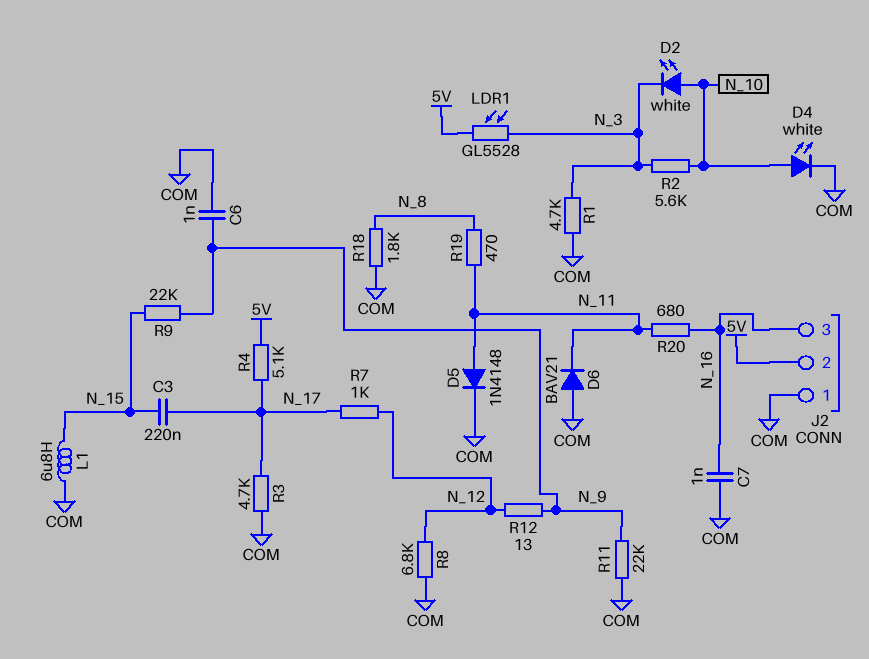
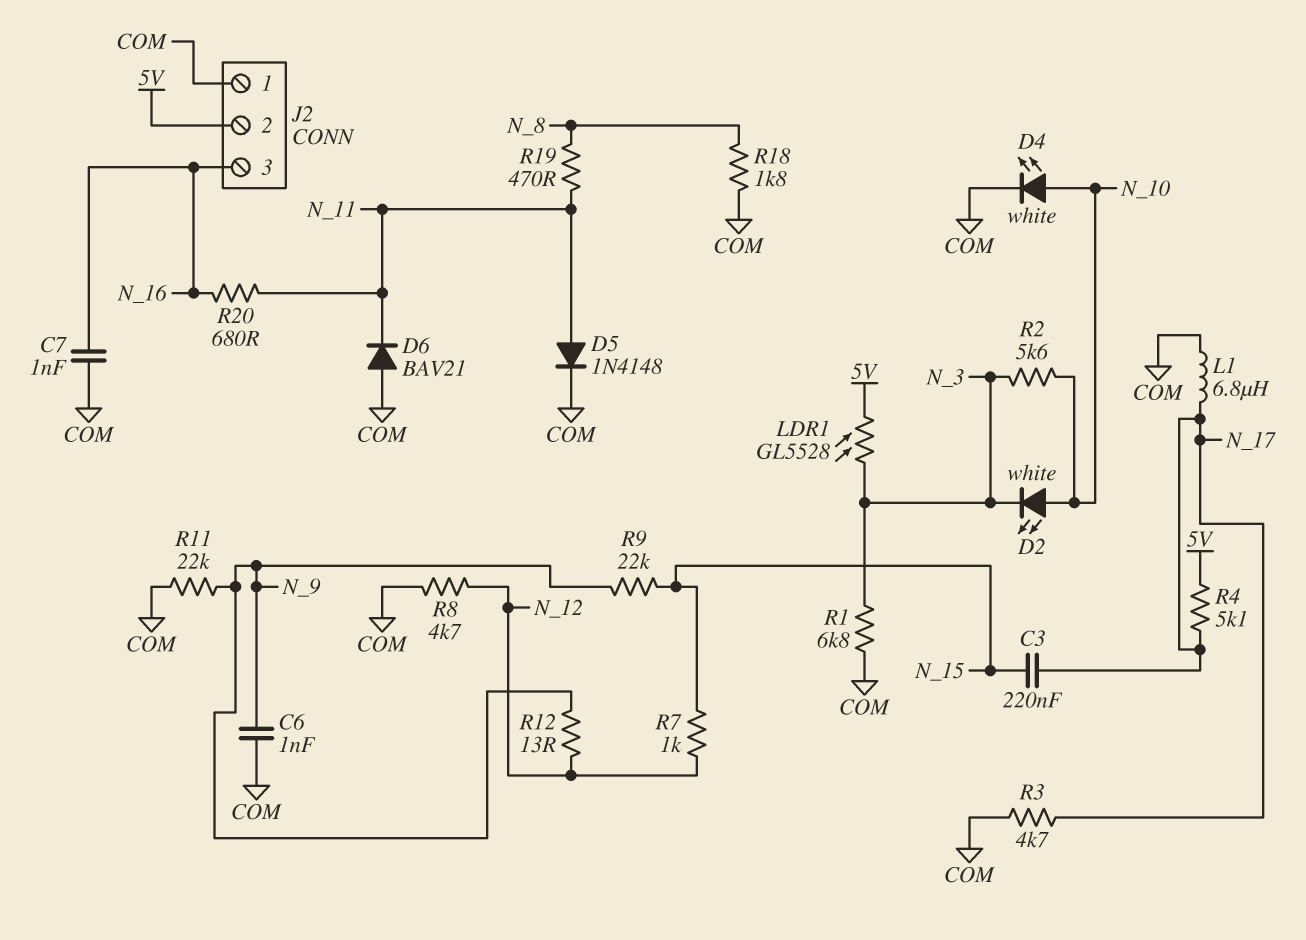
L1: 6.8uH (COM, N_15) -> 6.8uH (COM, N_17)
R1: 4.7k (COM, N_3) -> 6.8k (COM, N_3)
R7: 1k (N_12, N_17) -> 1k (N_12, N_15)
R8: 6.8k (COM, N_12) -> 4.7k (COM, N_12)

